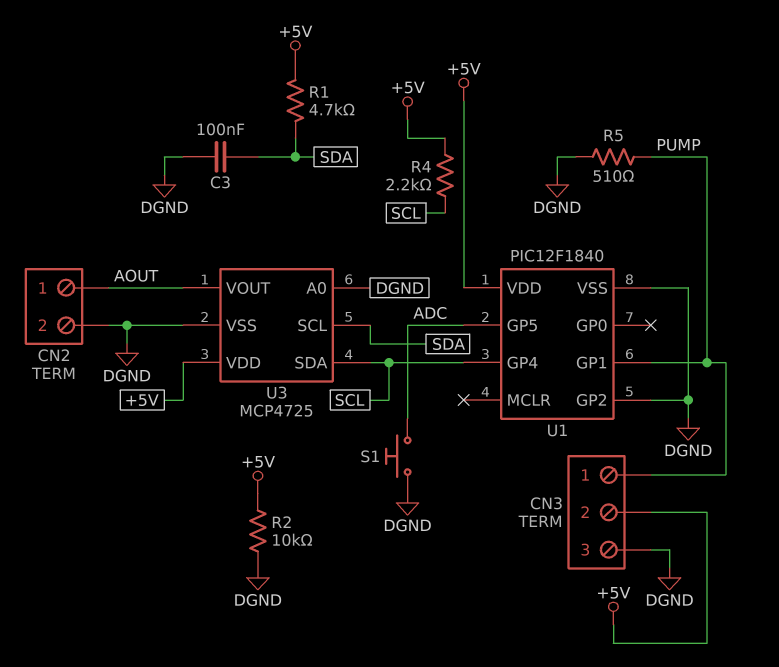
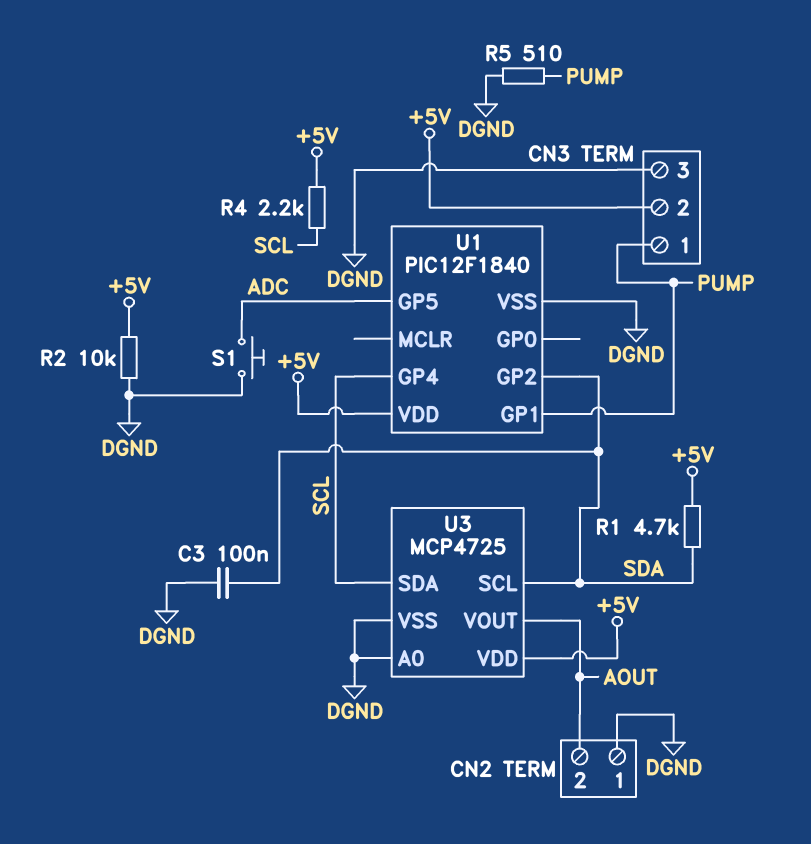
CN2 pin 1: AOUT -> DGND
CN2 pin 2: DGND -> AOUT
U1 pin GP2: DGND -> SDA

